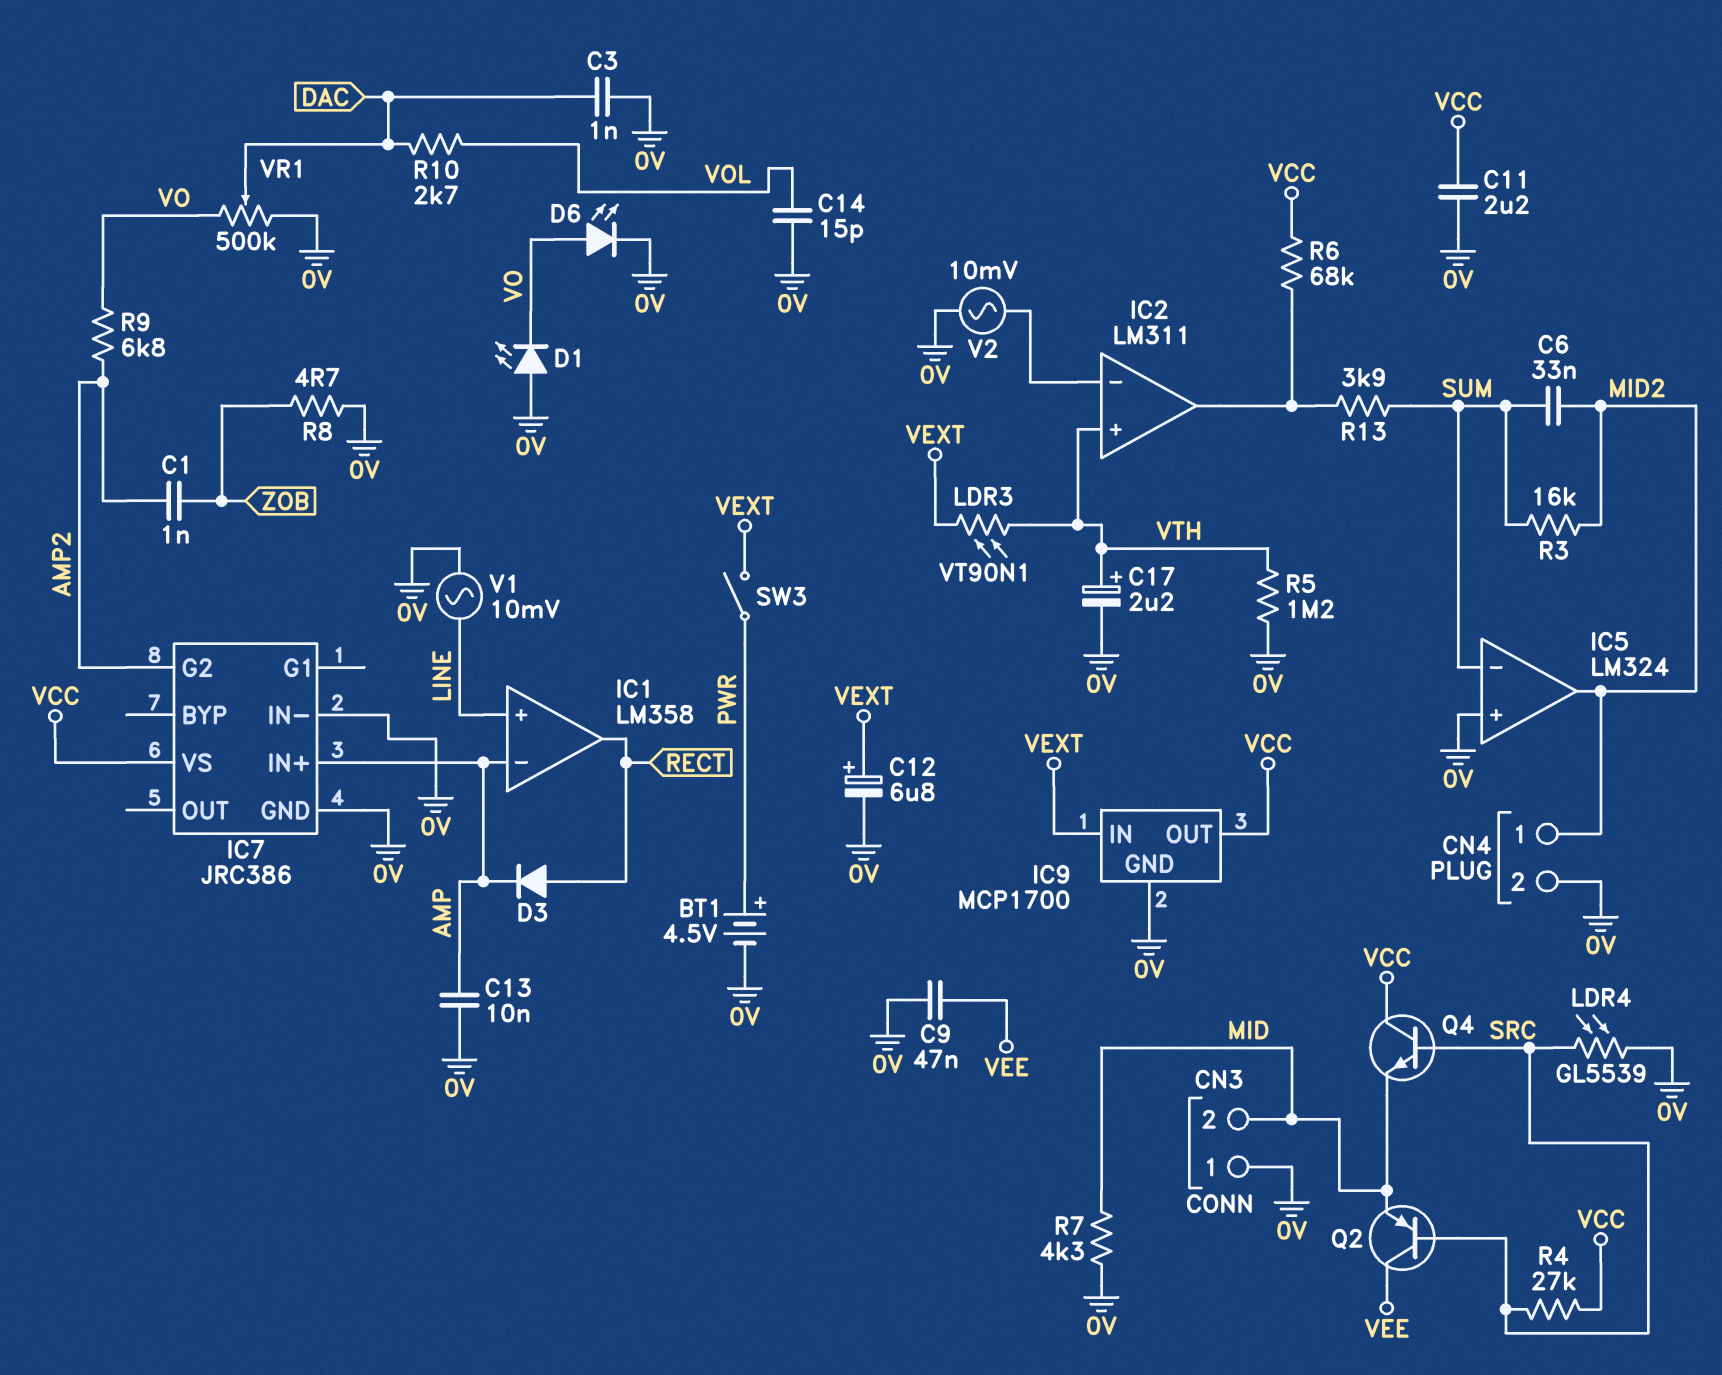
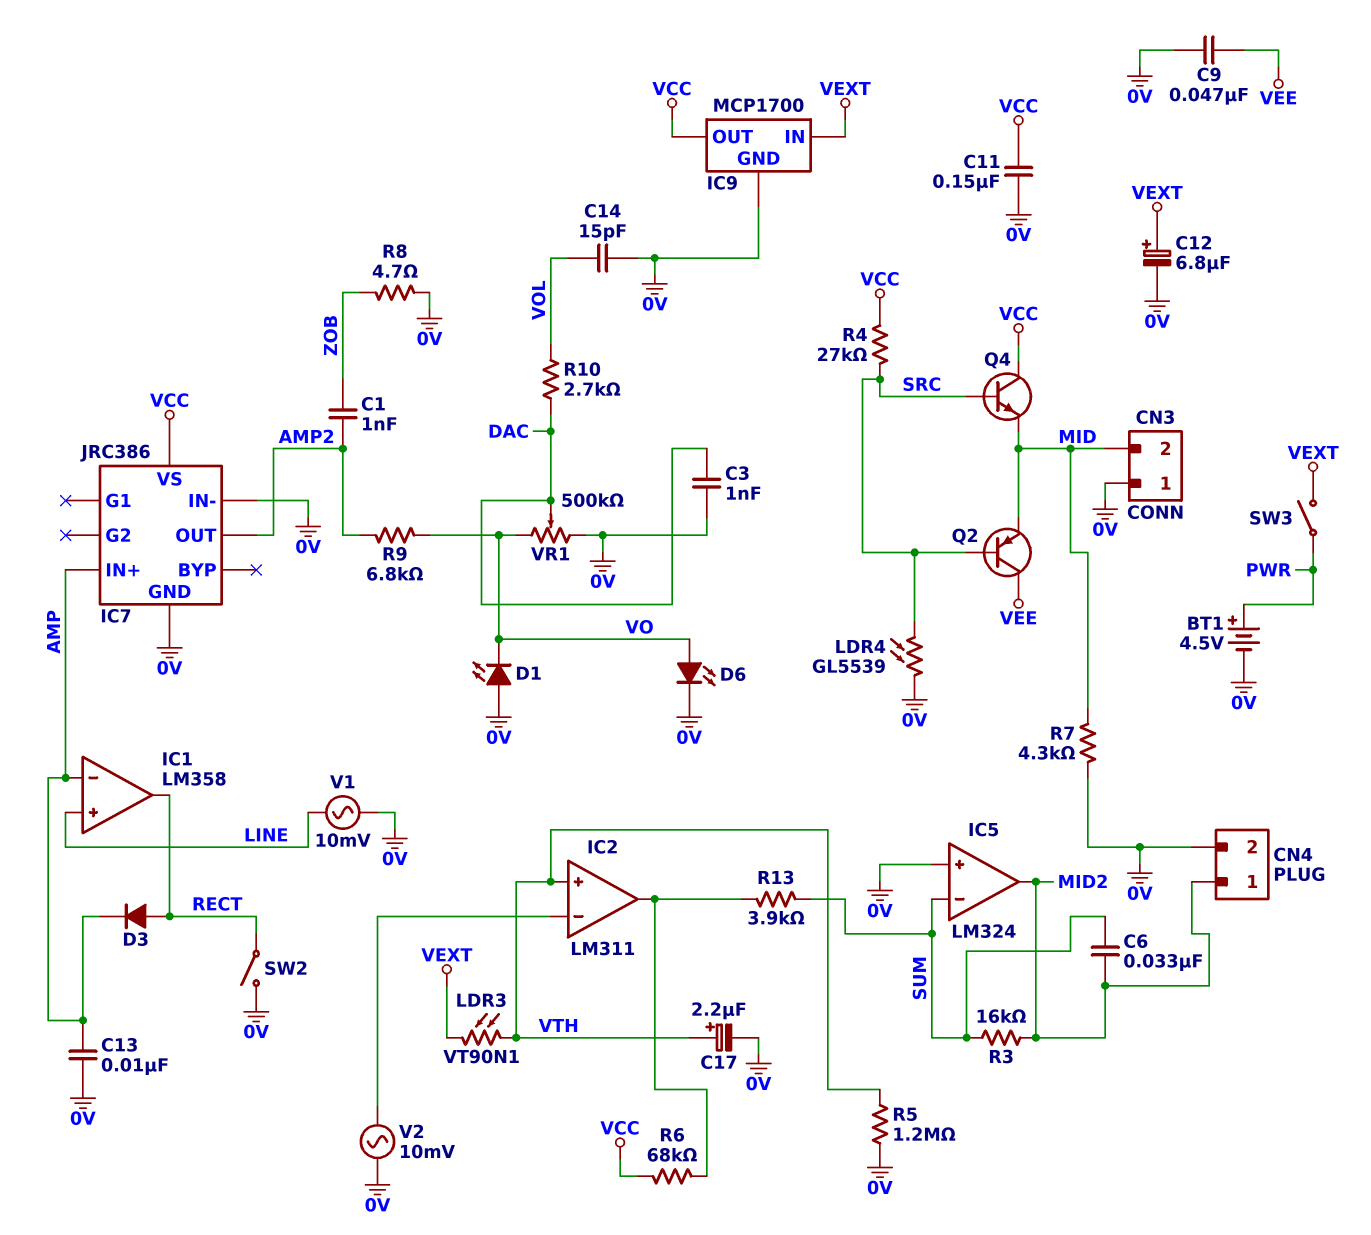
C11: 2.2uF (0V, VCC) -> 150nF (0V, VCC)
IC7 pin G2: AMP2 -> none
IC7 pin OUT: none -> AMP2
SW2: none -> switch (0V, RECT)

